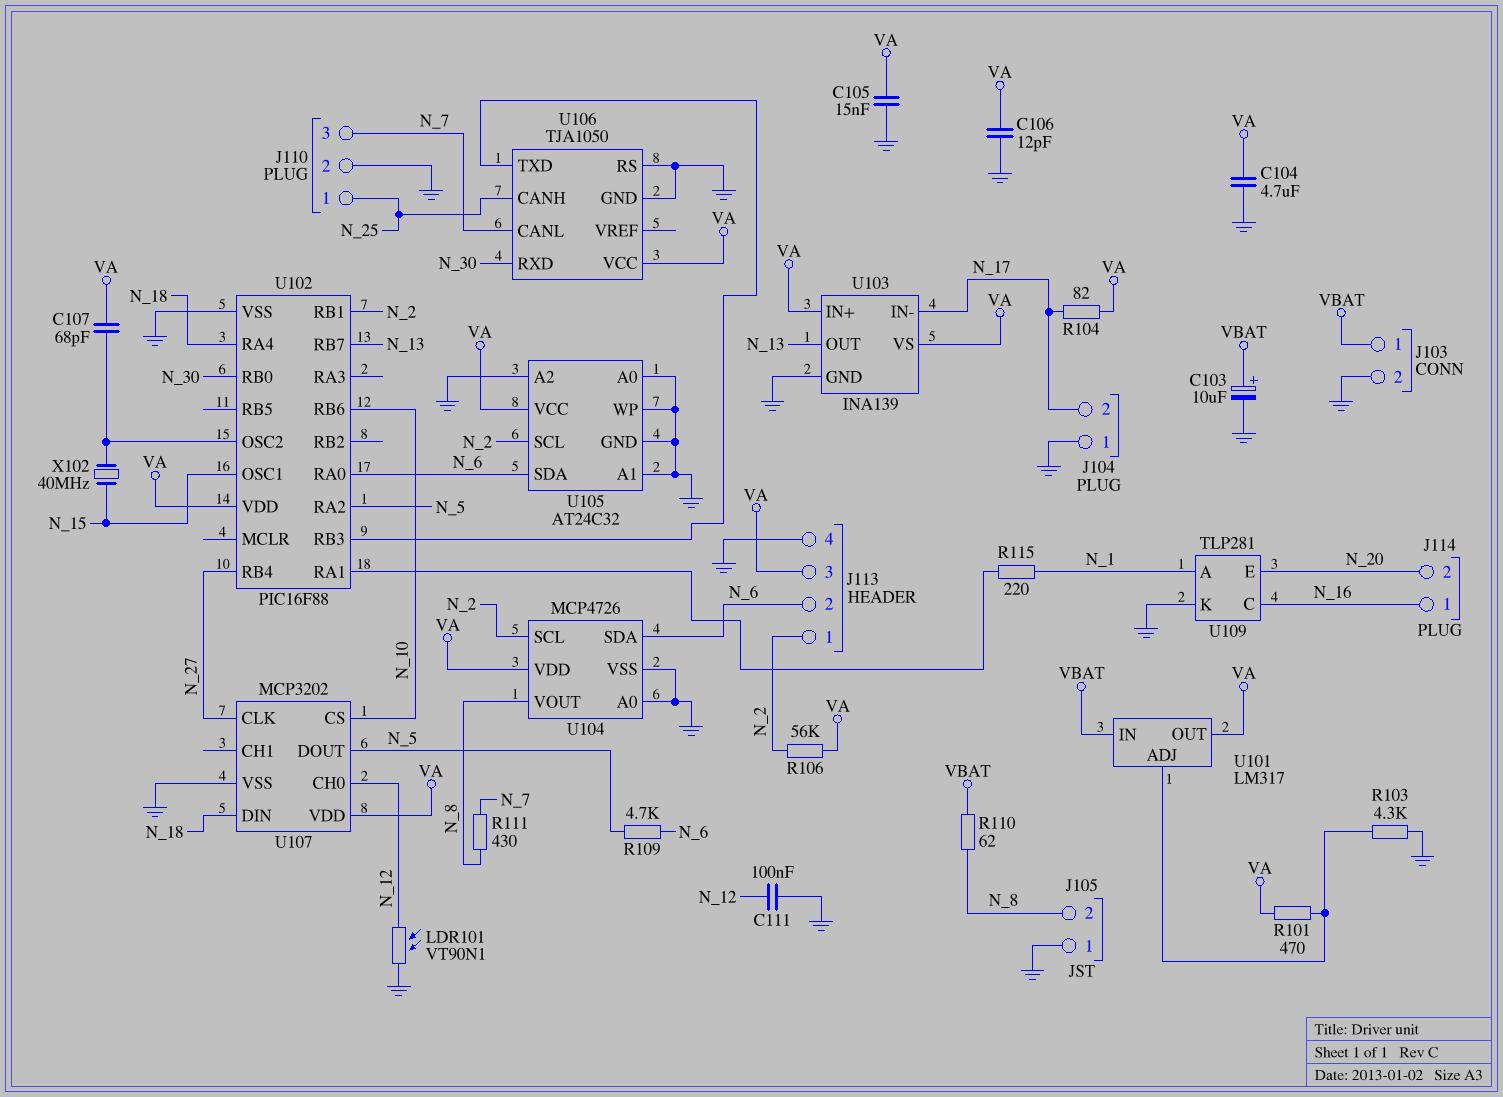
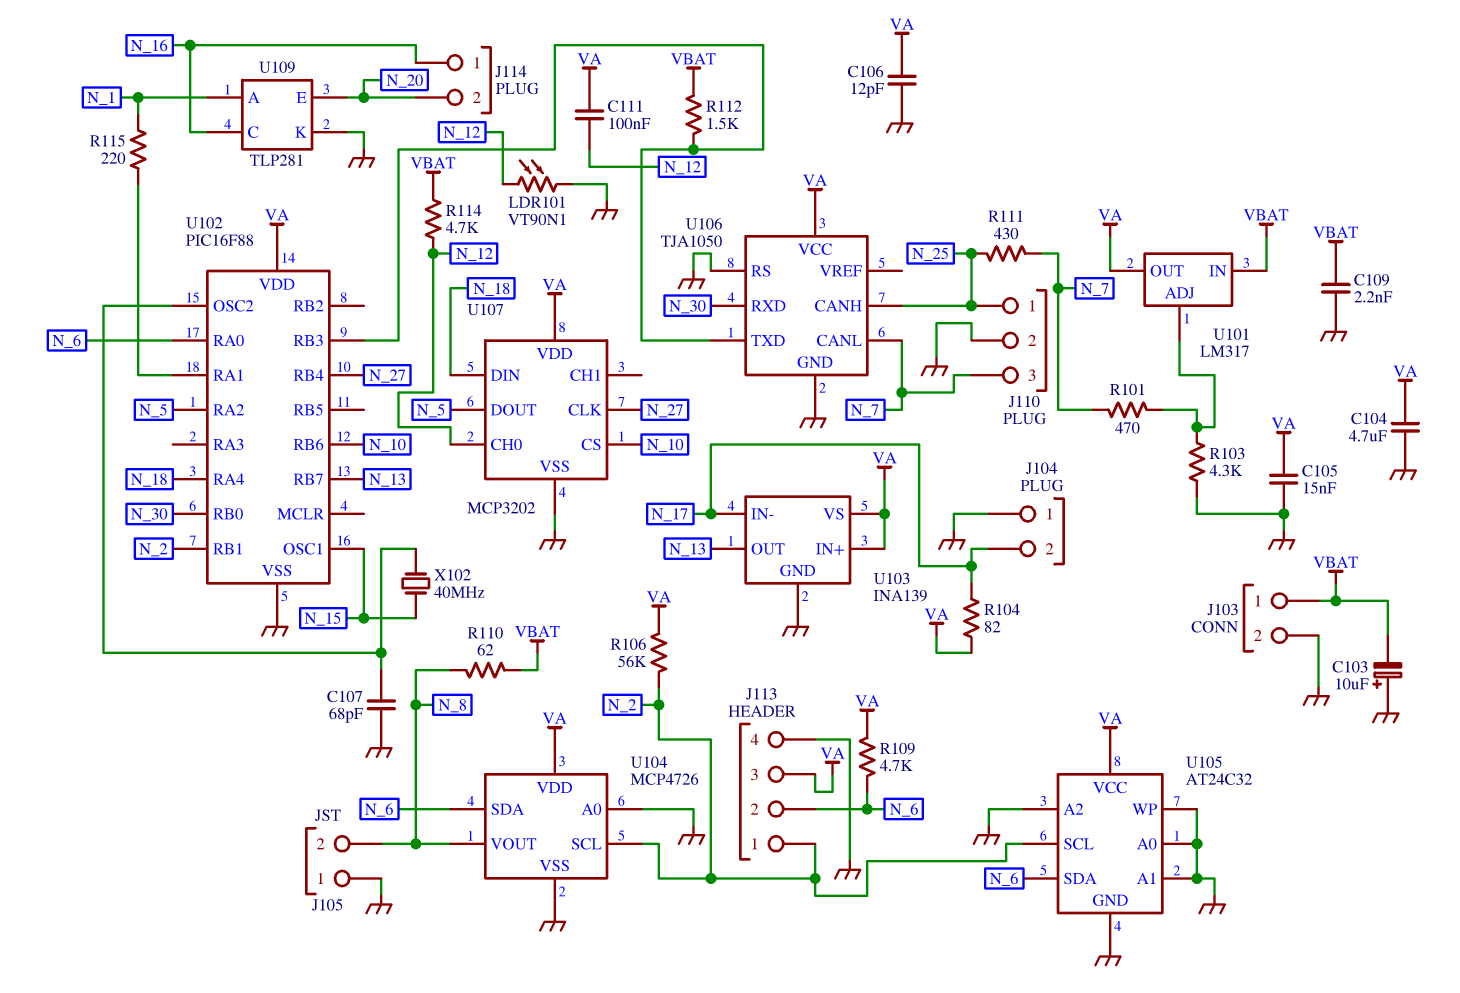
C103: 10uF (plus VBAT, minus GND) -> 10uF (plus GND, minus VBAT)
C107: 68pF (U102/OSC2, VA) -> 68pF (GND, U102/OSC2)
C109: none -> 2.2nF (GND, VBAT)
C111: 100nF (GND, N_12) -> 100nF (N_12, VA)
R101: 470 (U101/ADJ, VA) -> 470 (N_7, U101/ADJ)
R109: 4.7k (N_5, N_6) -> 4.7k (N_6, VA)
R111: 430 (N_7, N_8) -> 430 (N_7, N_25)
R112: none -> 1.5k (U102/RB3, VBAT)
R114: none -> 4.7k (N_12, VBAT)

